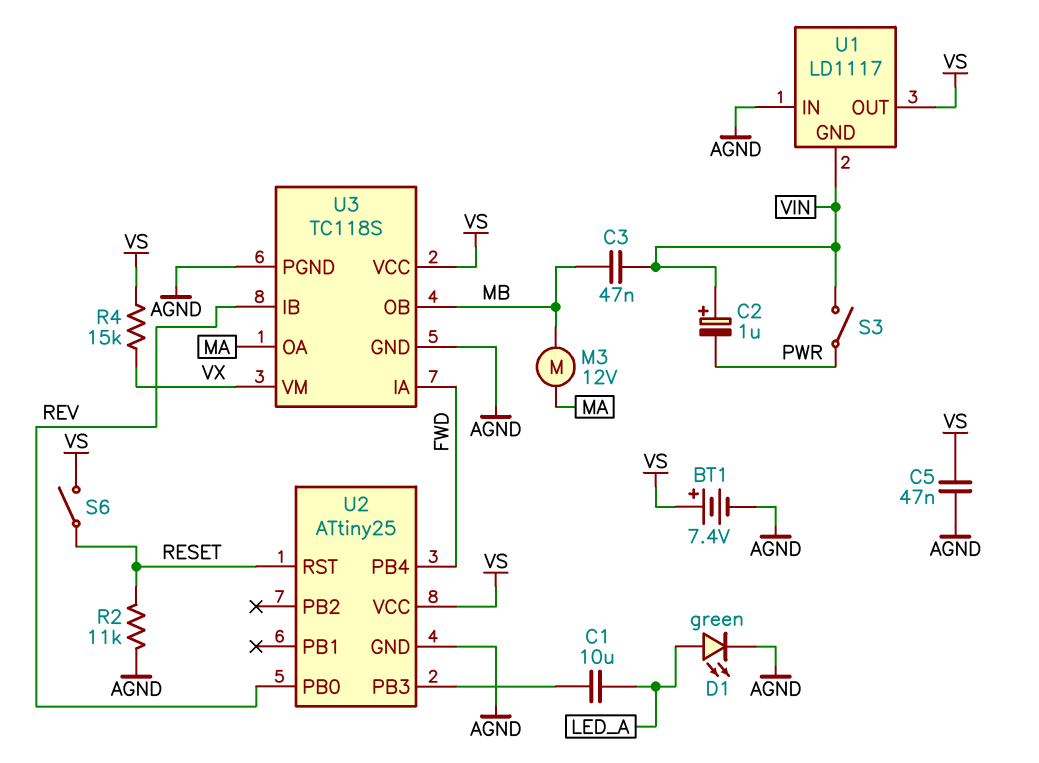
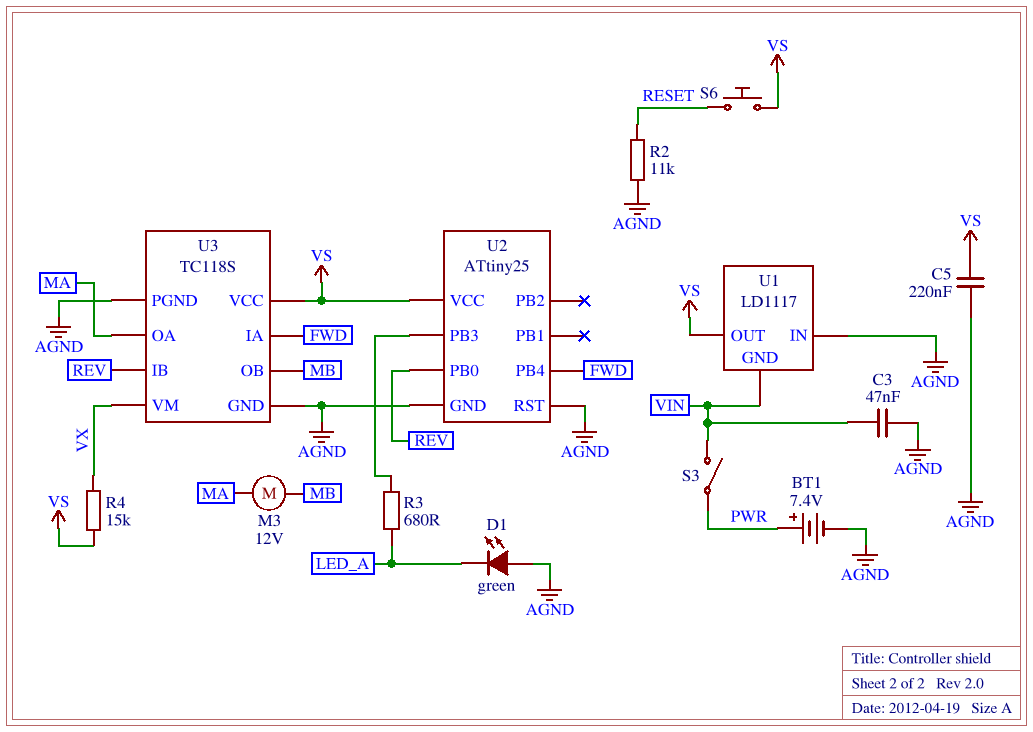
BT1: 7.4V (plus VS, minus AGND) -> 7.4V (plus PWR, minus AGND)
C1: 10uF (LED_A, U2/PB3) -> none
C2: 1uF (plus VIN, minus PWR) -> none
C3: 47nF (MB, VIN) -> 47nF (AGND, VIN)
C5: 47nF (AGND, VS) -> 220nF (AGND, VS)
D1: LED green (A LED_A, K AGND) -> LED green (A AGND, K LED_A)
R3: none -> 680 (LED_A, U2/PB3)
S6: switch (RESET, VS) -> button (RESET, VS)
U2 pin RST: RESET -> AGND

